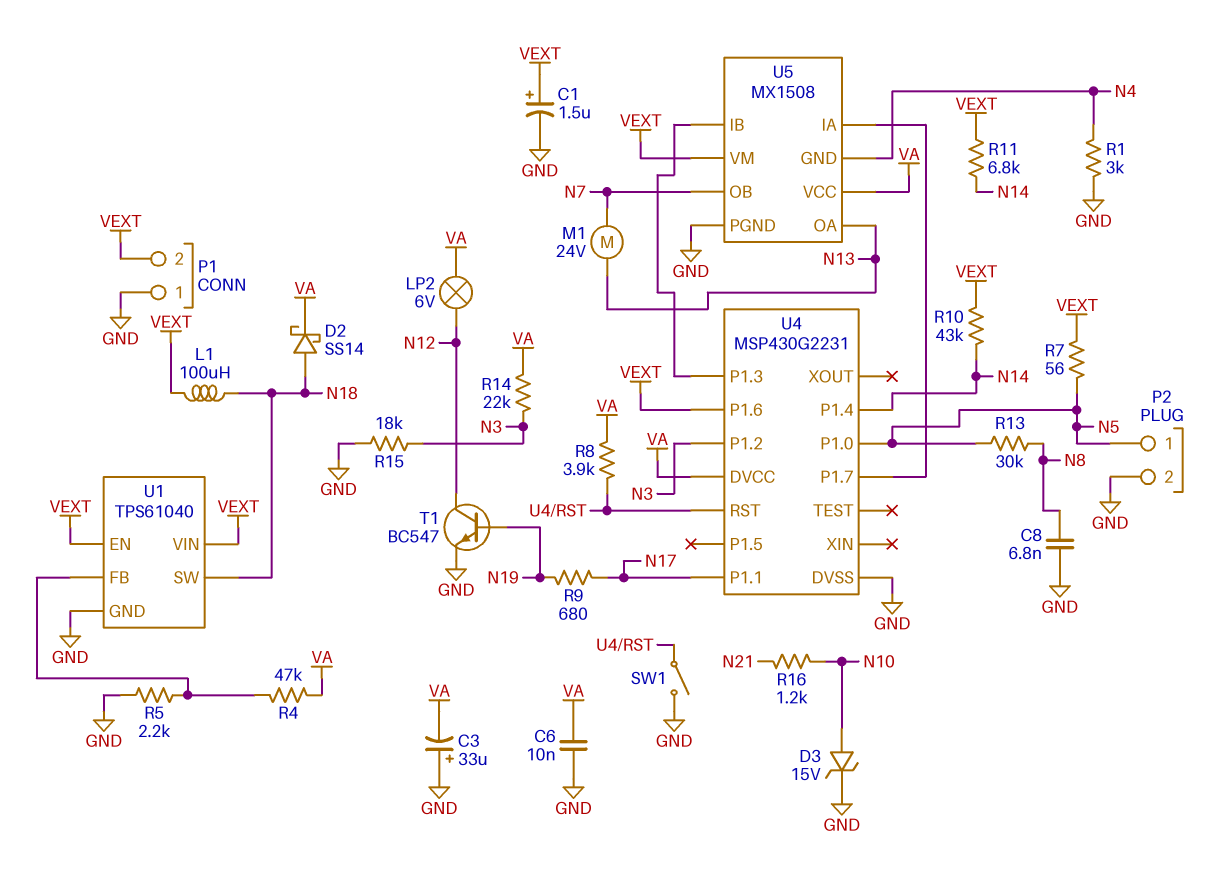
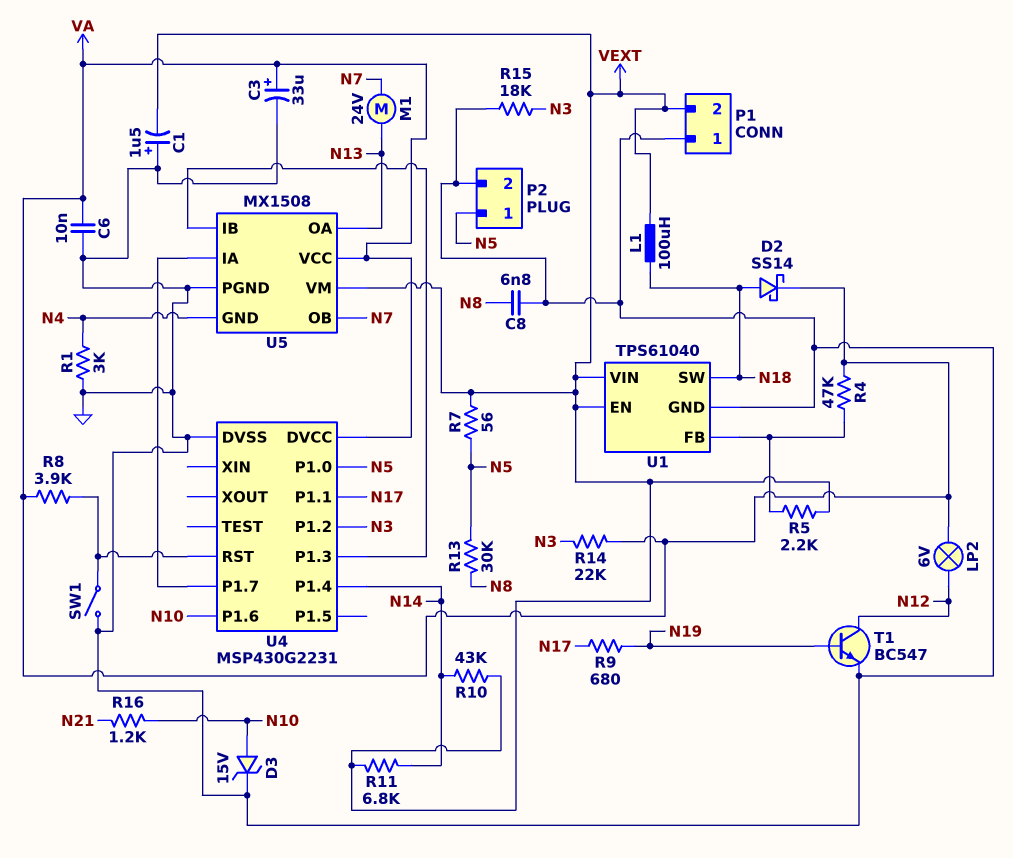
C1: 1.5uF (plus VEXT, minus GND) -> 1.5uF (plus GND, minus VEXT)
C3: 33uF (plus GND, minus VA) -> 33uF (plus VA, minus GND)
R5: 2.2k (GND, U1/FB) -> 2.2k (U1/FB, VEXT)
U4 pin P1.6: VEXT -> N10

